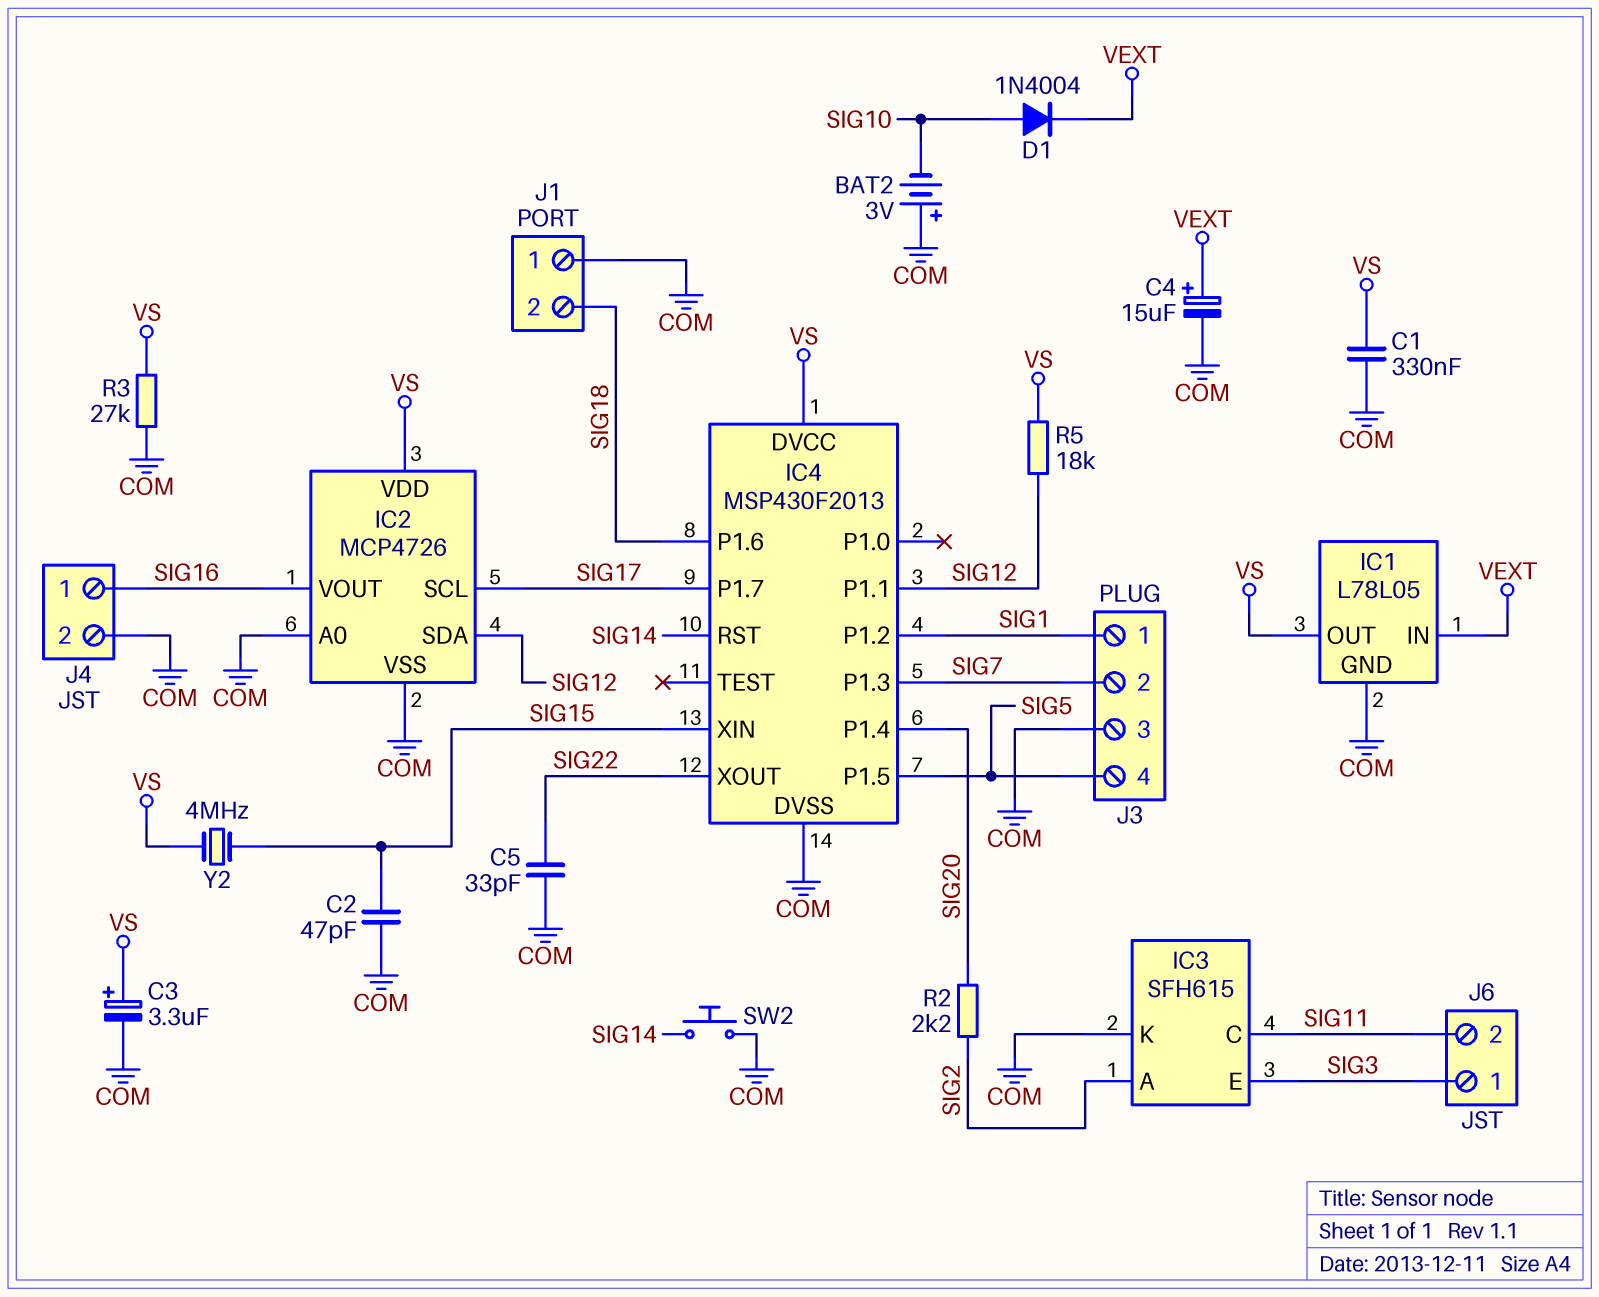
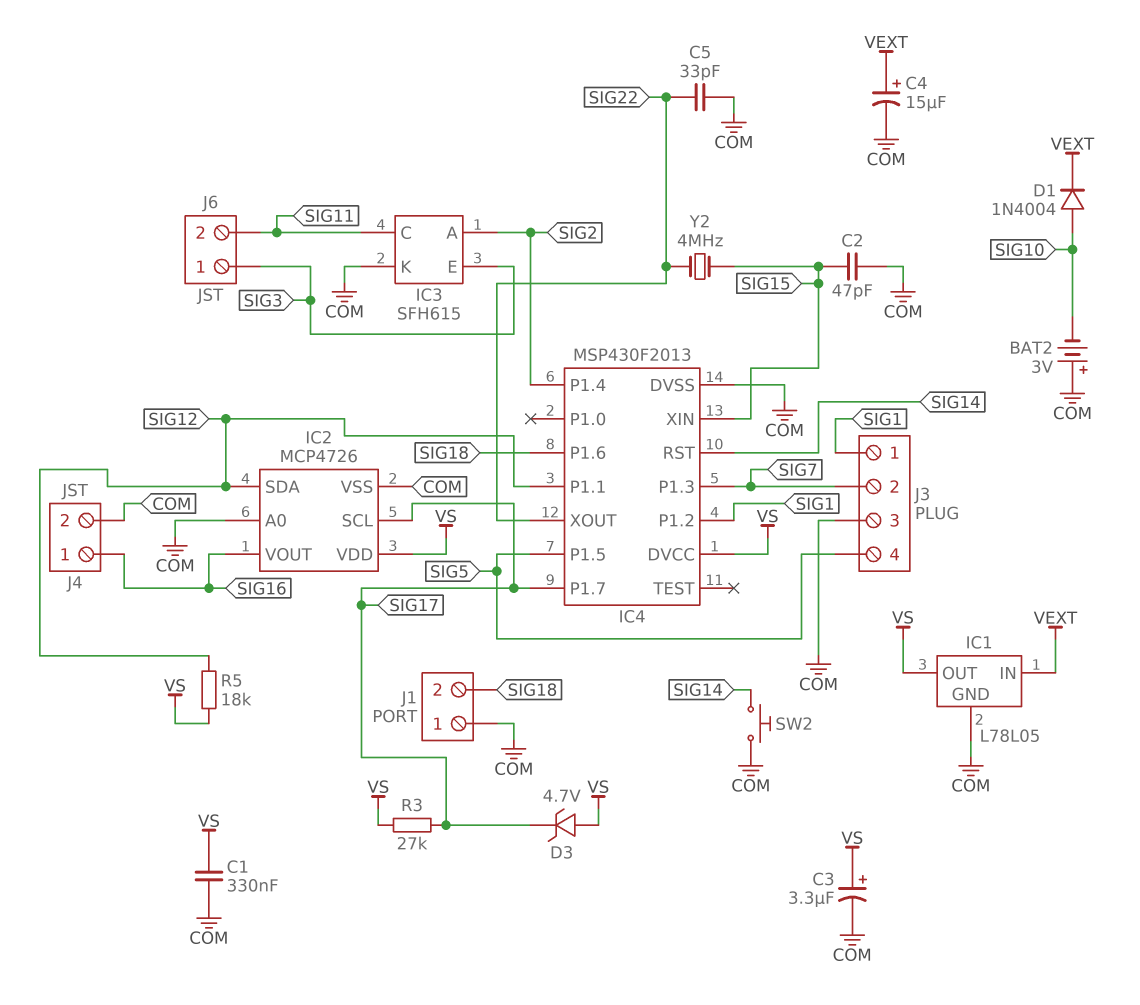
D3: none -> zener 4.7V (A VS, K SIG17)
IC4 pin P1.4: SIG20 -> SIG2
R2: 2.2k (SIG2, SIG20) -> none
R3: 27k (COM, VS) -> 27k (SIG17, VS)
Y2: 4MHz (SIG15, VS) -> 4MHz (SIG15, SIG22)

